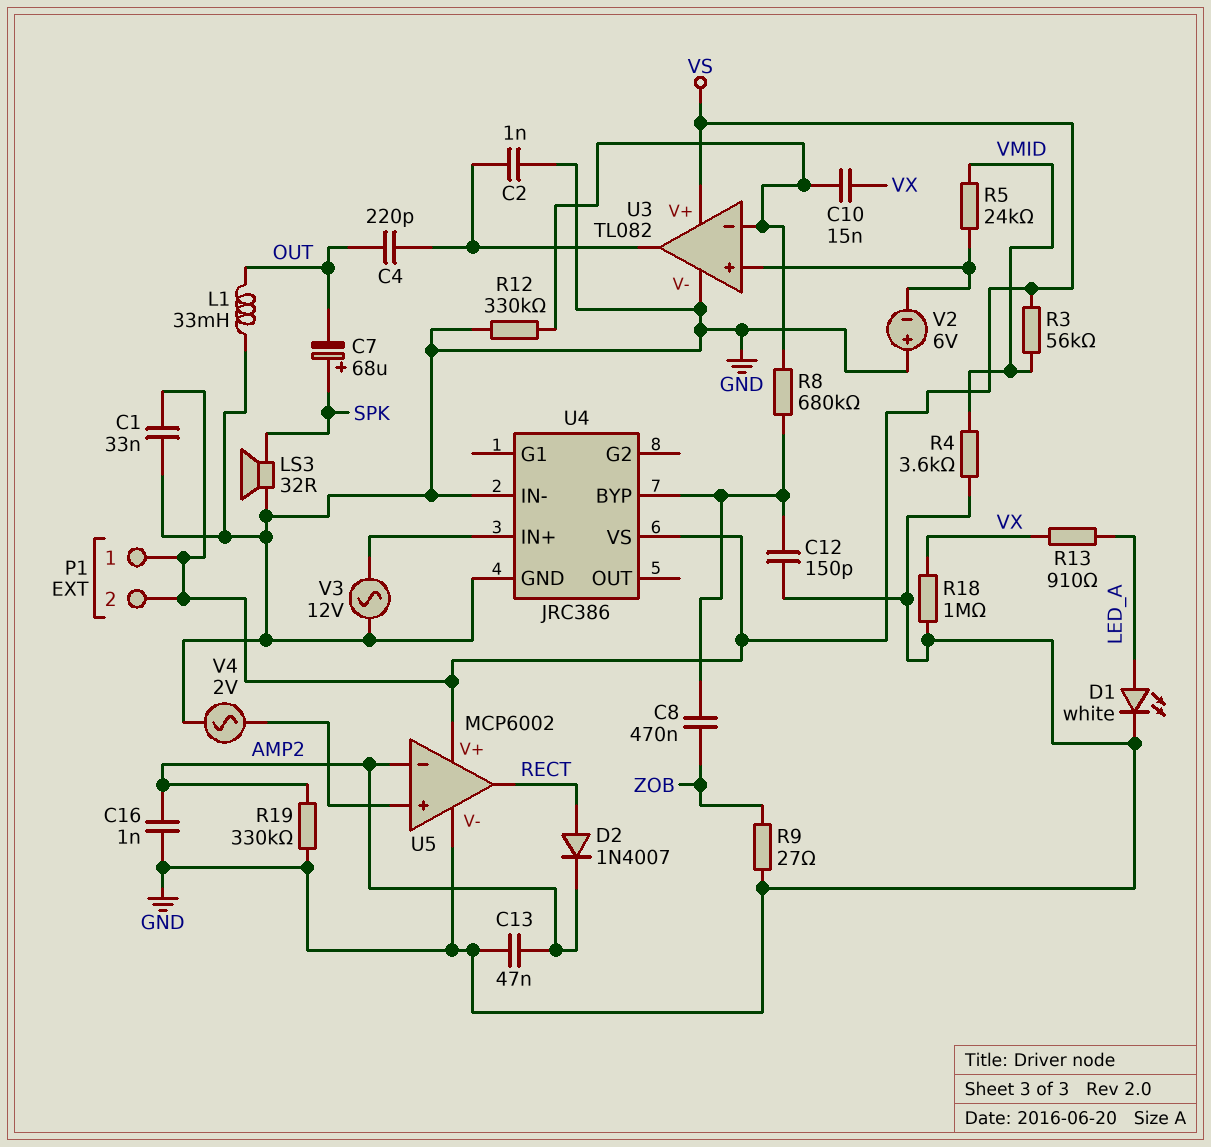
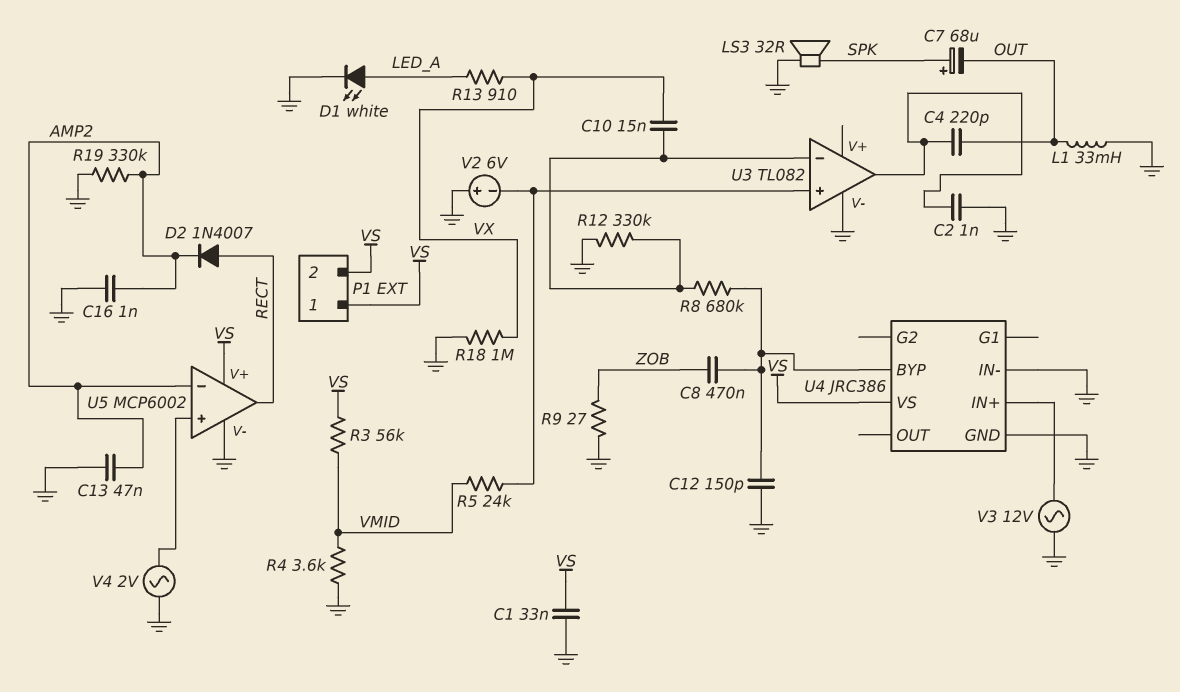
U3 pin V+: VS -> none

